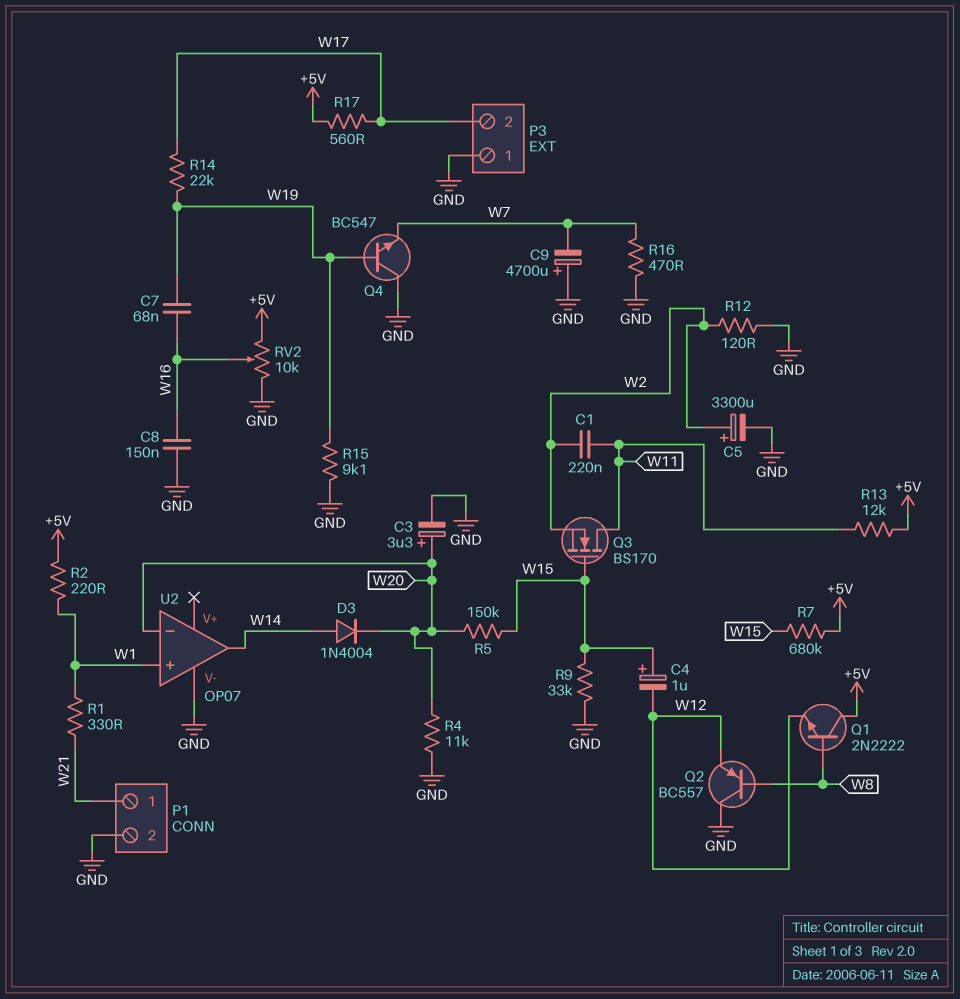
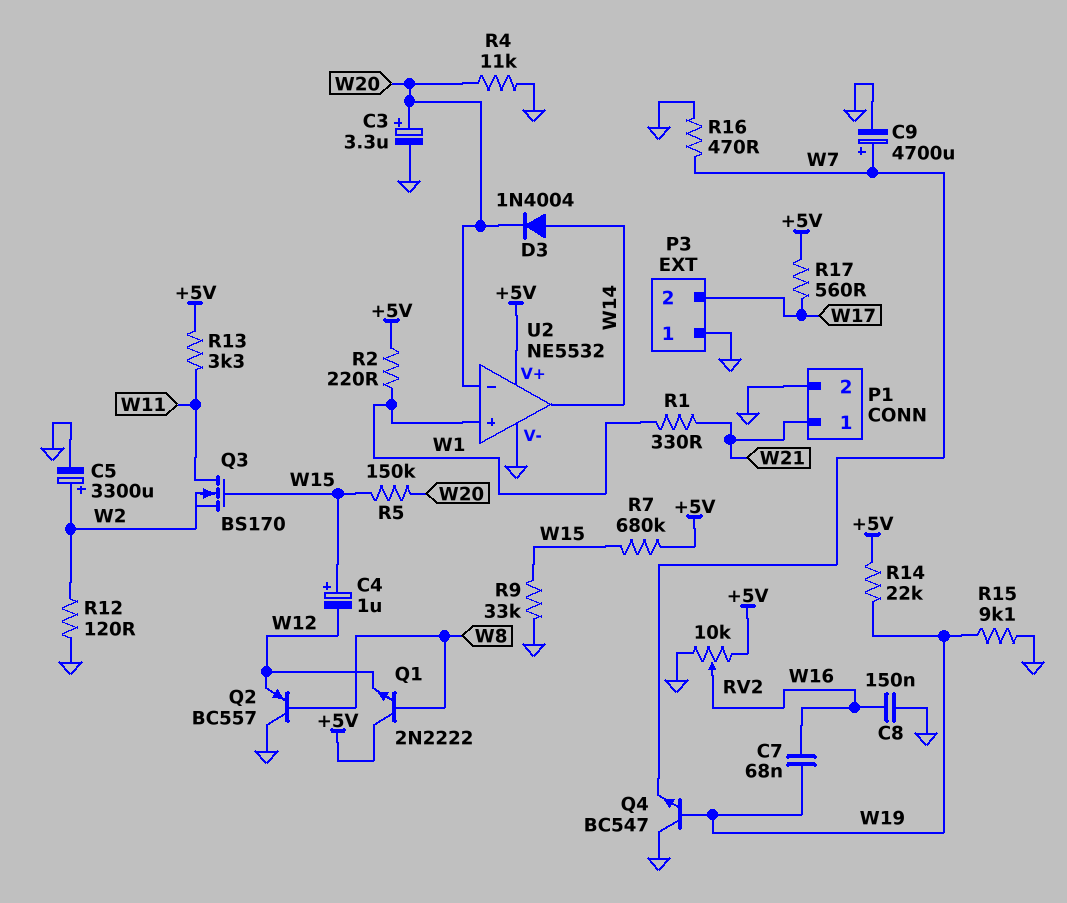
C1: 220nF (W2, W11) -> none
C9: 4700uF (plus GND, minus W7) -> 4700uF (plus W7, minus GND)
R13: 12k (+5V, W11) -> 3.3k (+5V, W11)
R14: 22k (W17, W19) -> 22k (+5V, W19)
U2: OP07 -> NE5532
U2 pin V+: none -> +5V

